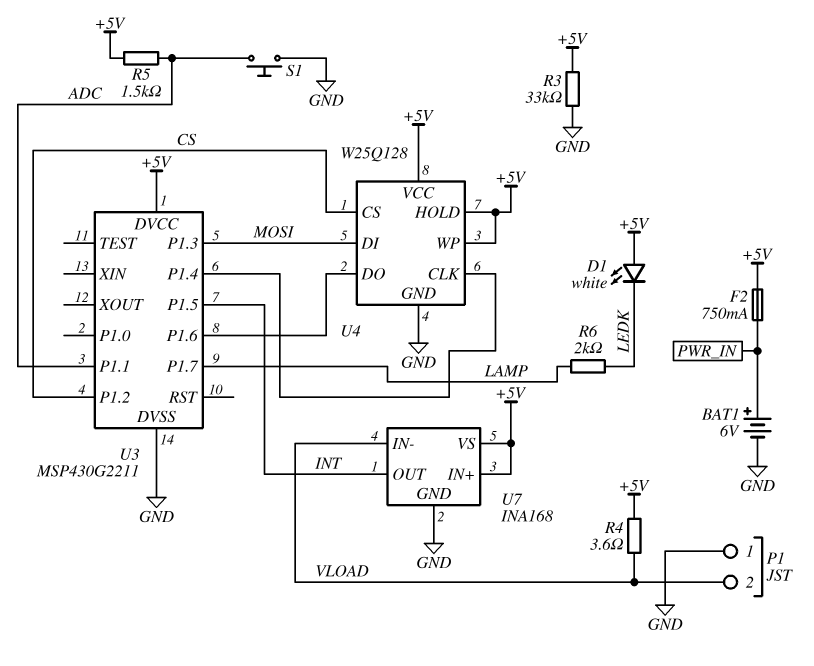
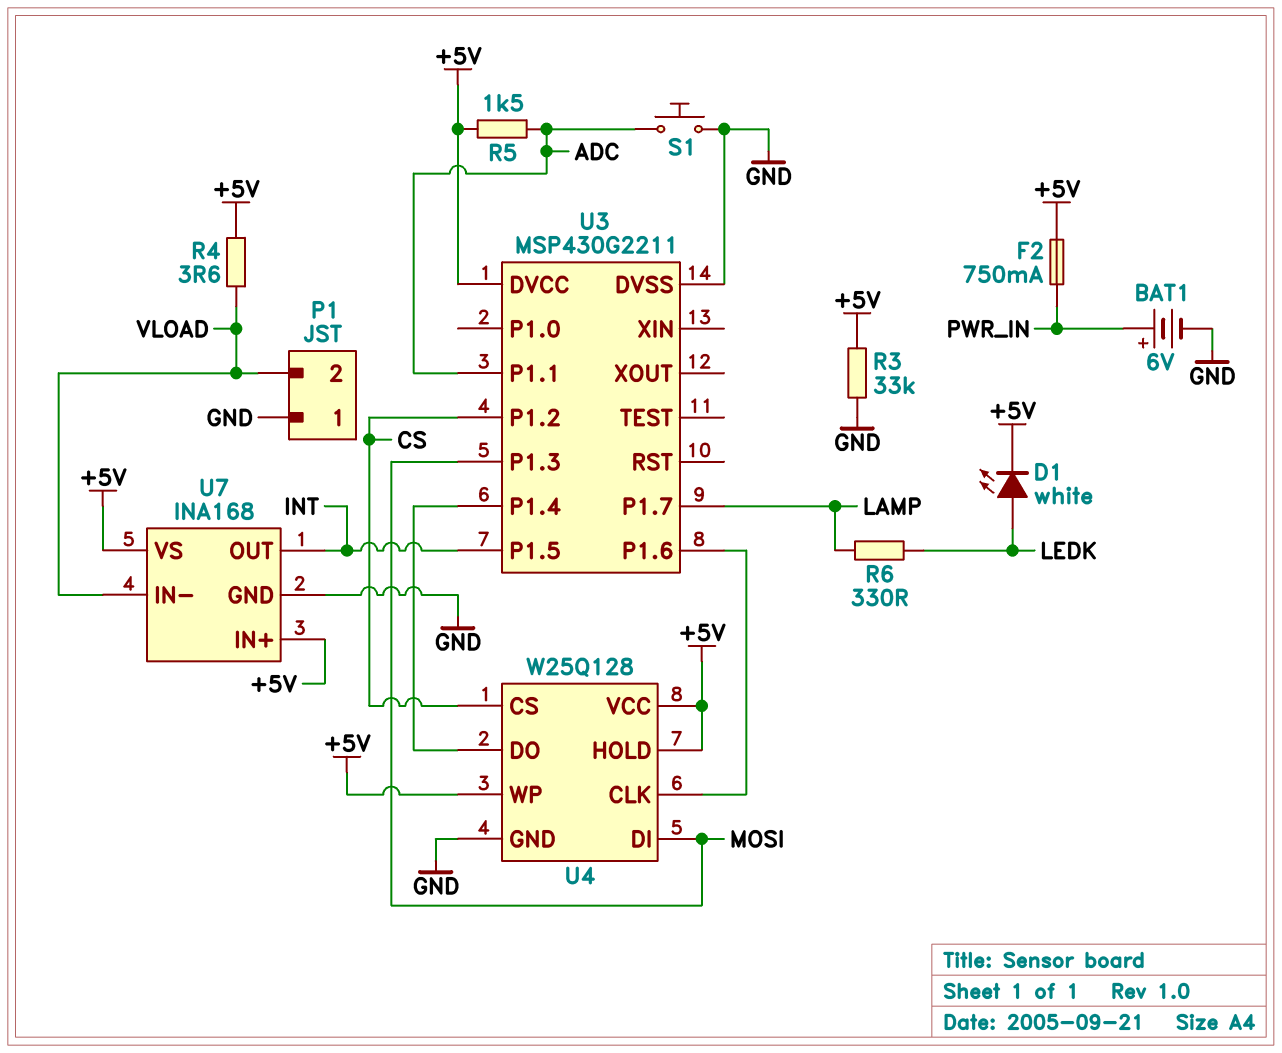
D1: LED white (A +5V, K LEDK) -> LED white (A LEDK, K +5V)
R6: 2k (LAMP, LEDK) -> 330 (LAMP, LEDK)
U4 pin CLK: U3/P1.4 -> U3/P1.6
U4 pin DO: U3/P1.6 -> U3/P1.4

